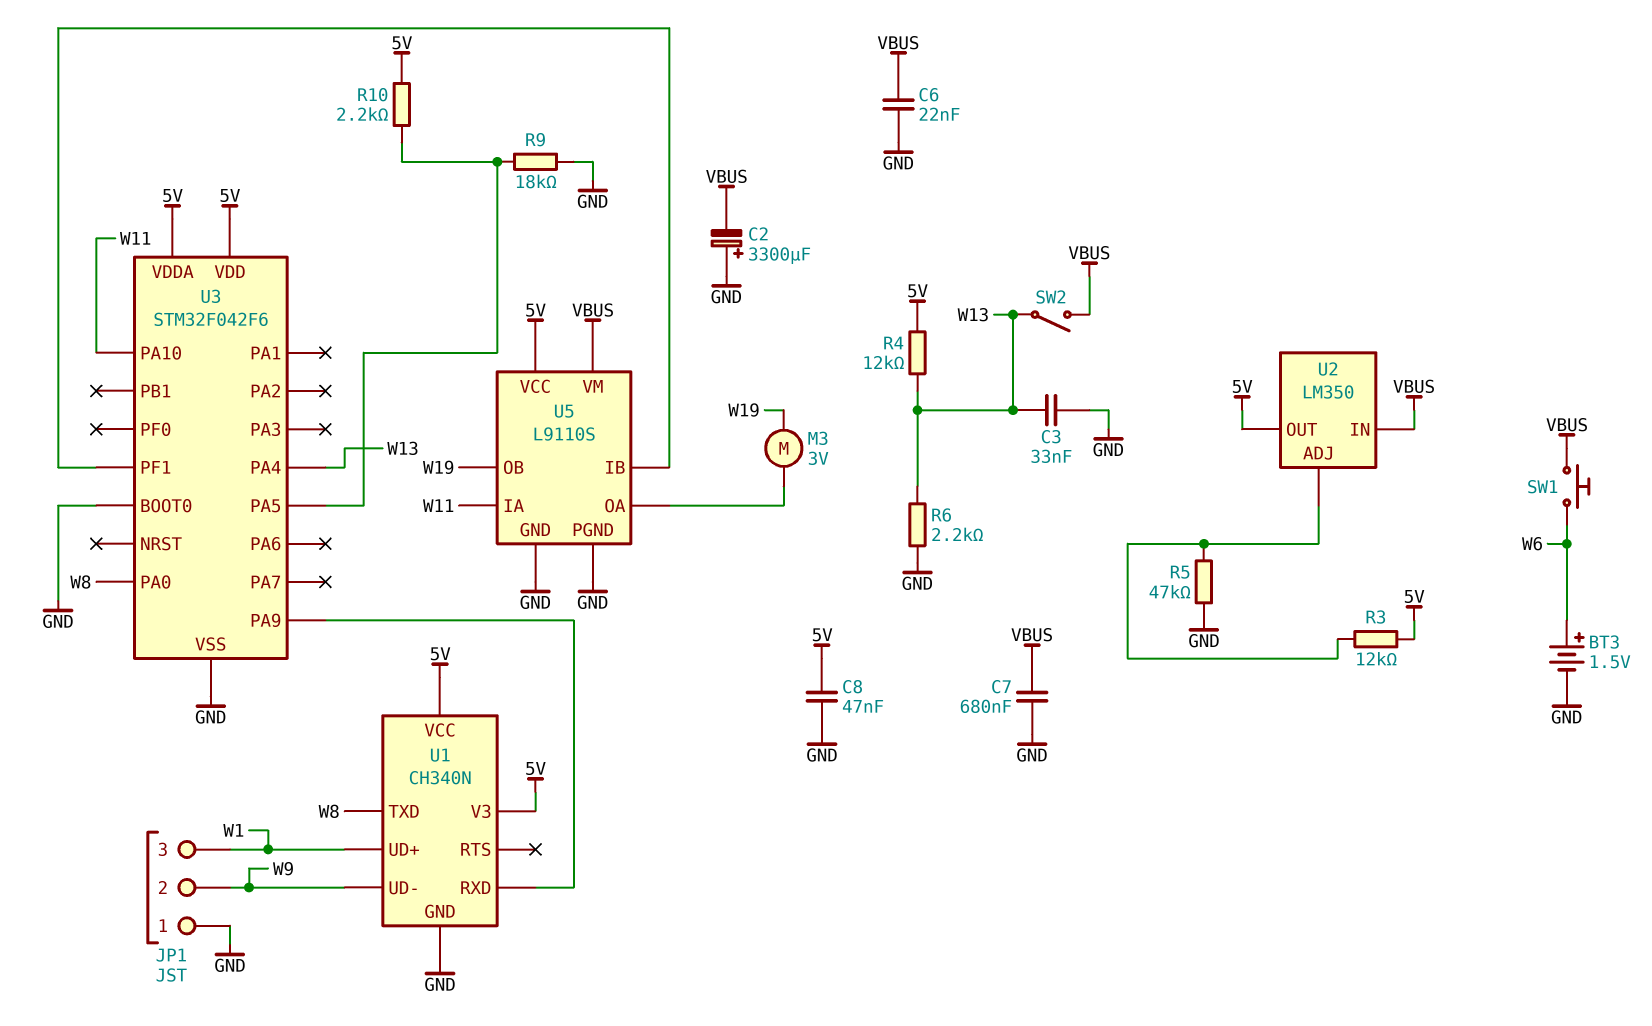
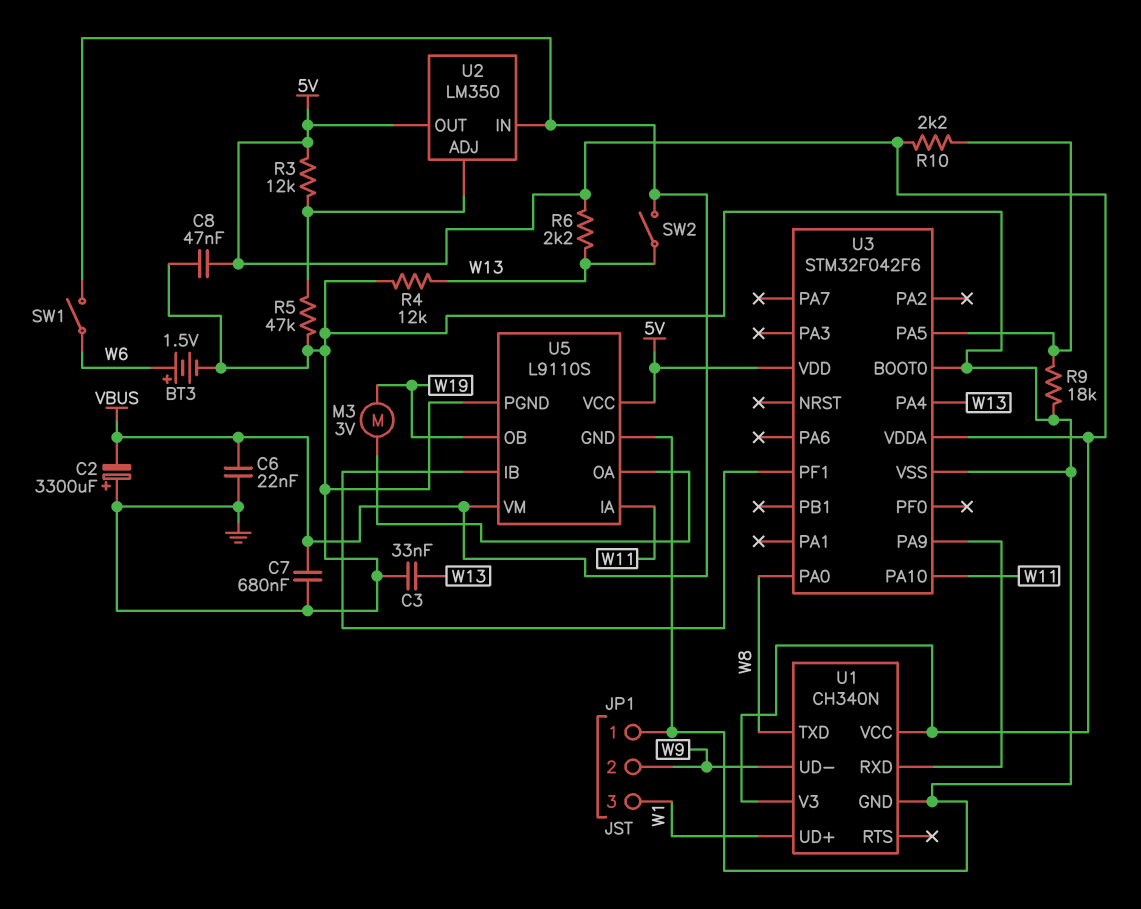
R4: 12k (5V, W13) -> 12k (GND, W13)
R6: 2.2k (GND, W13) -> 2.2k (5V, W13)
SW1: button (VBUS, W6) -> switch (VBUS, W6)

